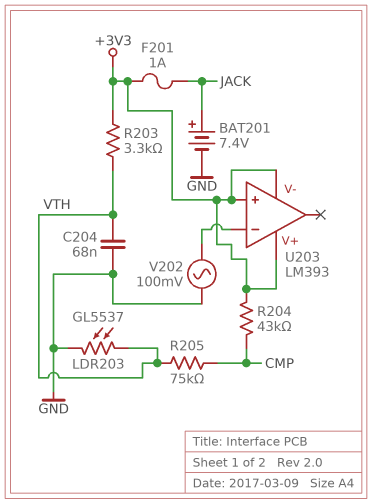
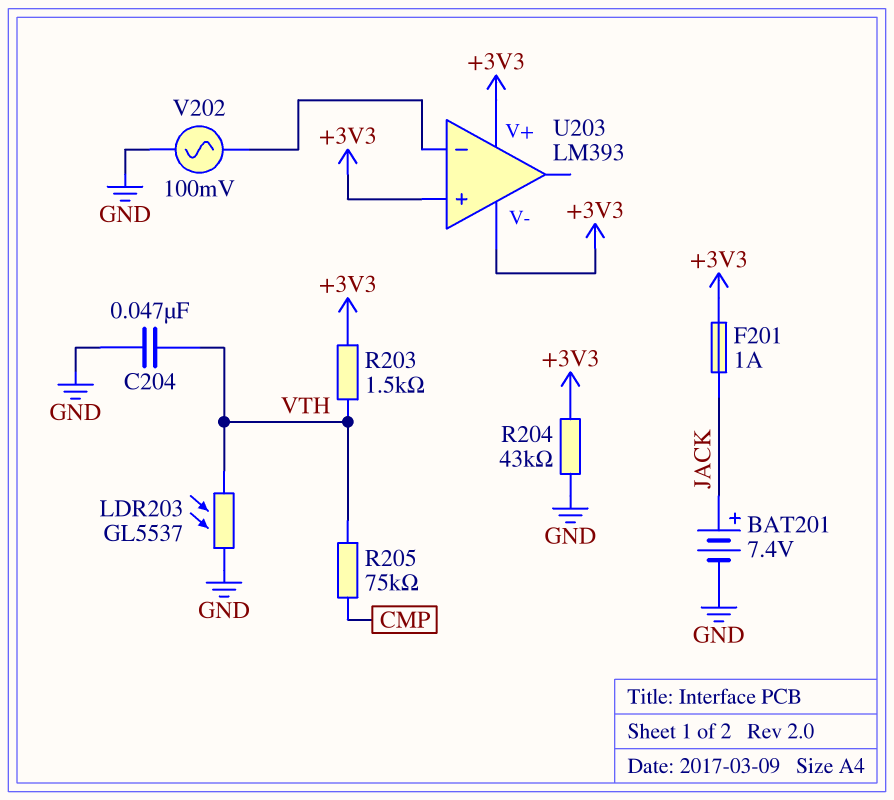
C204: 68nF (GND, VTH) -> 47nF (GND, VTH)
R203: 3.3k (+3V3, VTH) -> 1.5k (+3V3, VTH)
R204: 43k (+3V3, CMP) -> 43k (+3V3, GND)

